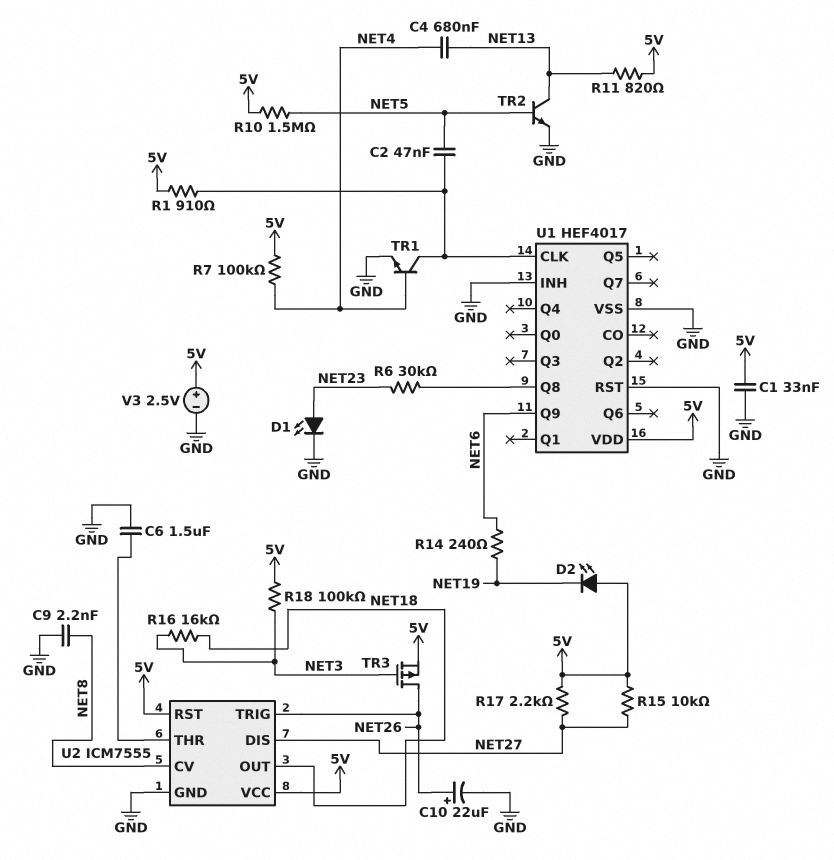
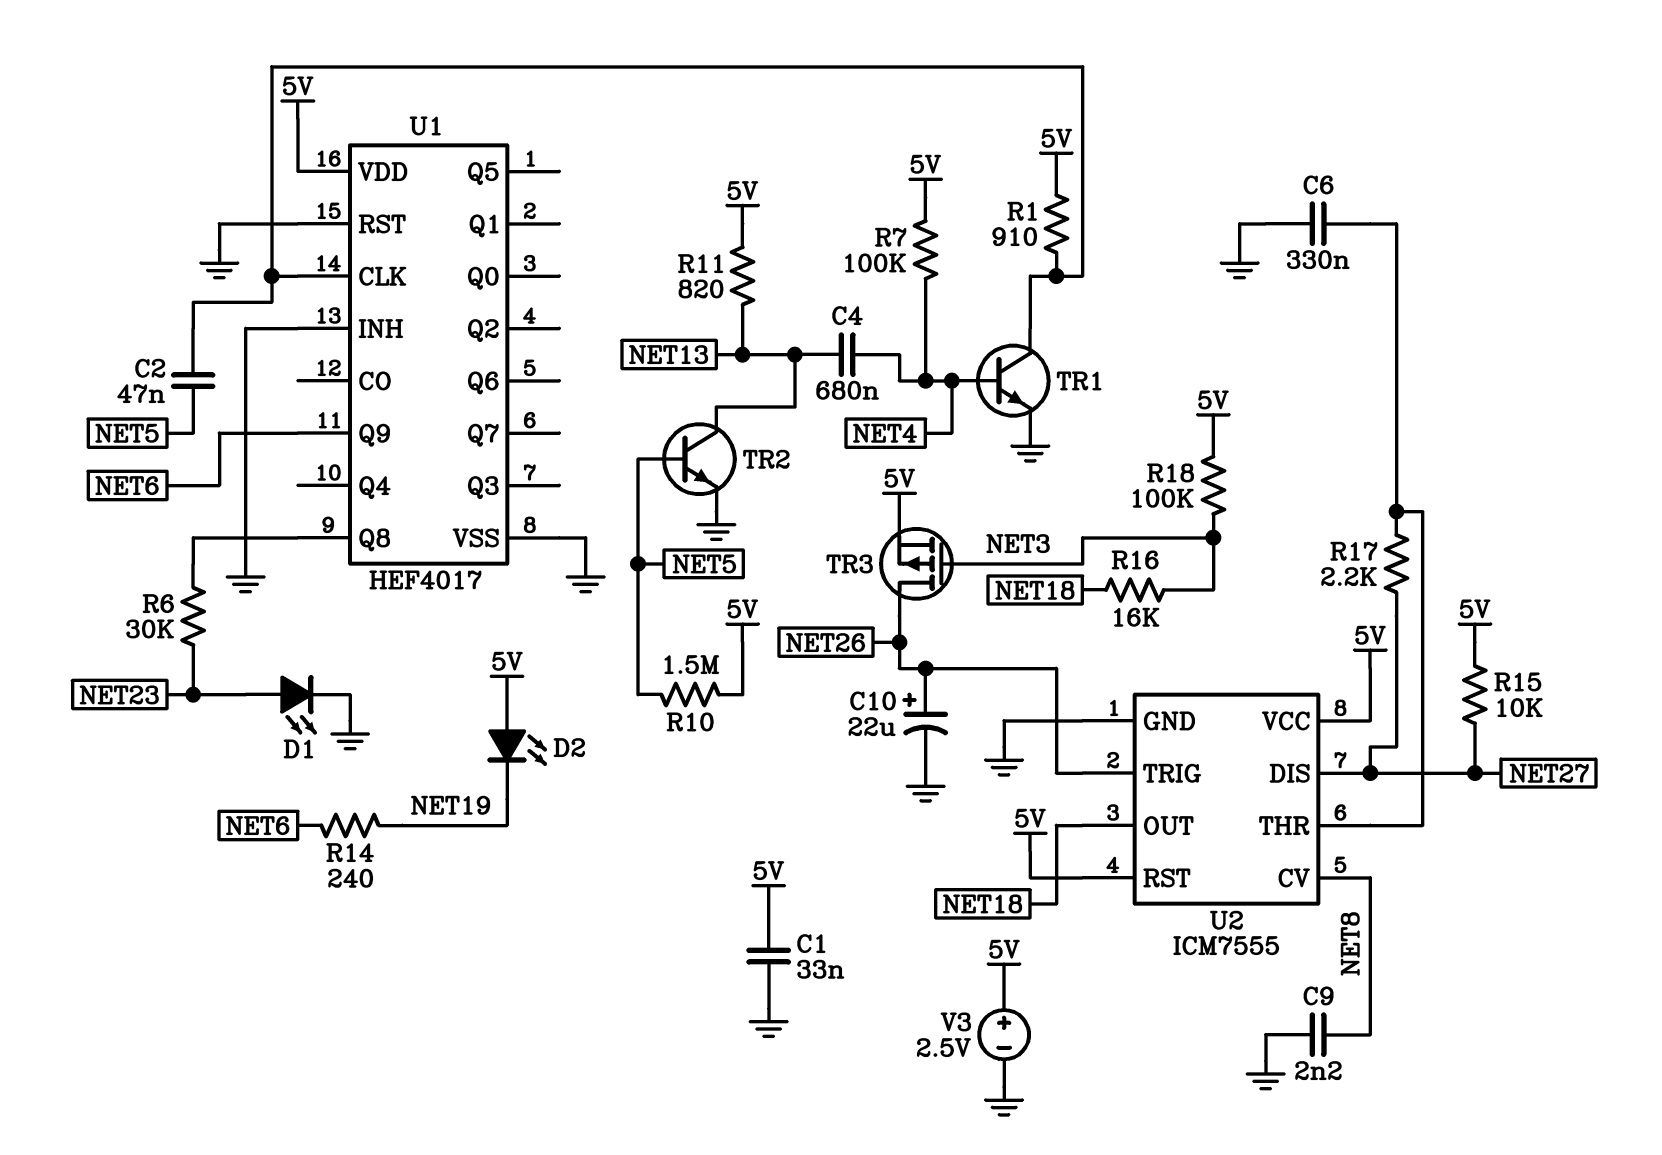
C6: 1.5uF (GND, U2/THR) -> 330nF (GND, U2/THR)
R17: 2.2k (5V, NET27) -> 2.2k (NET27, U2/THR)

